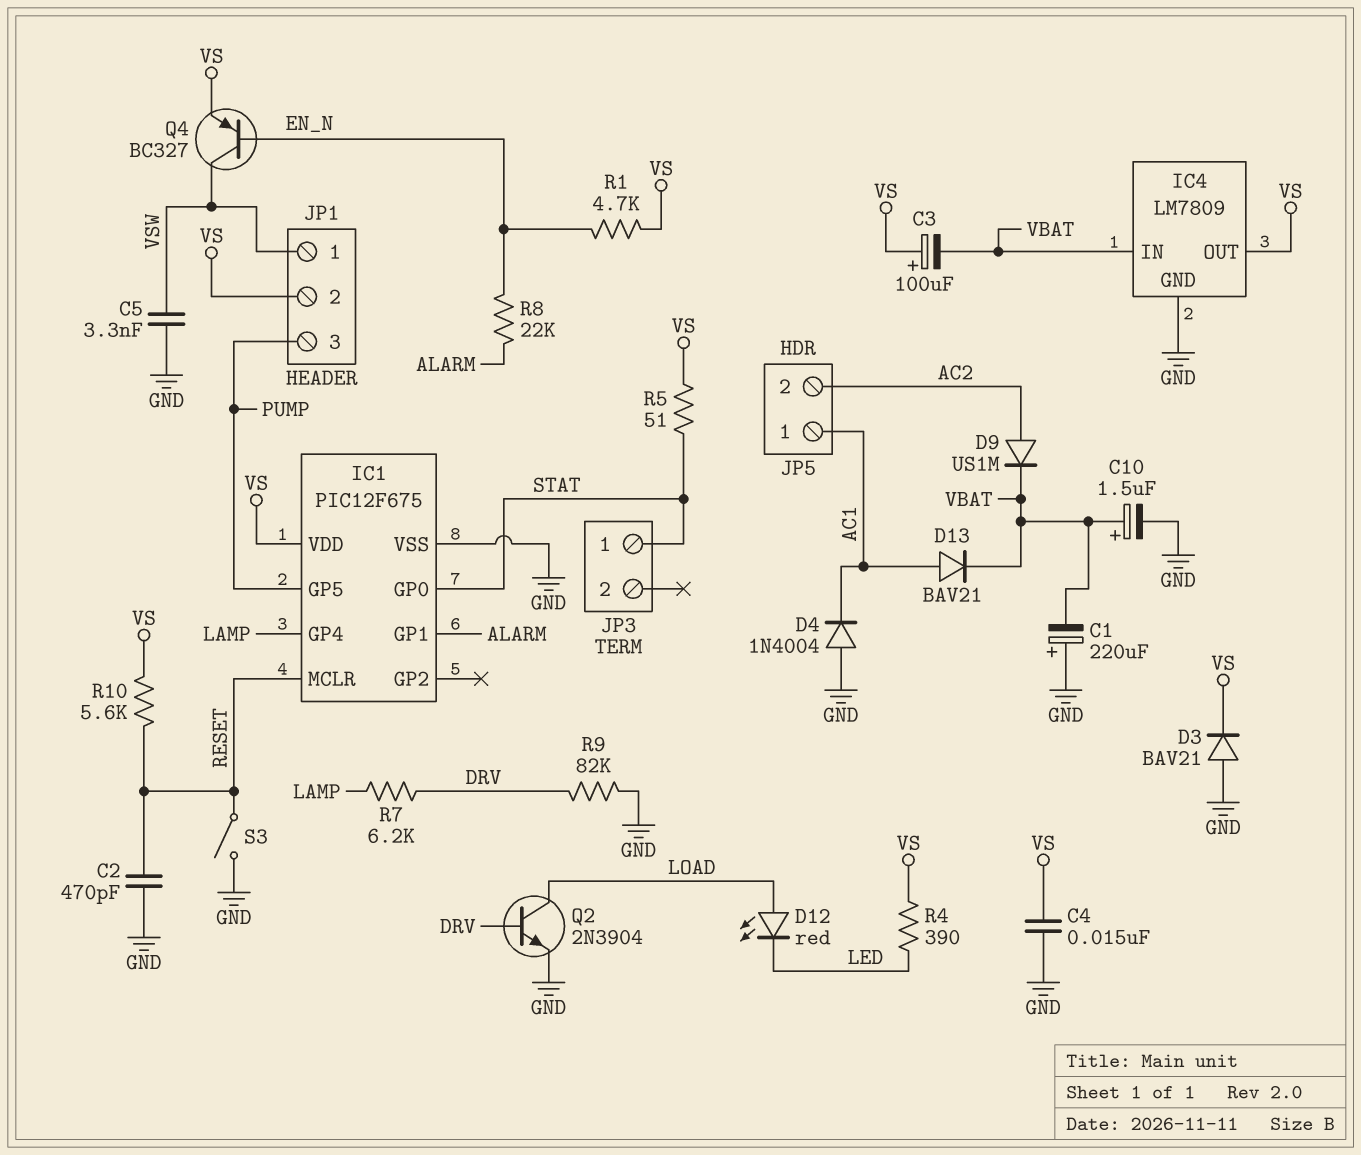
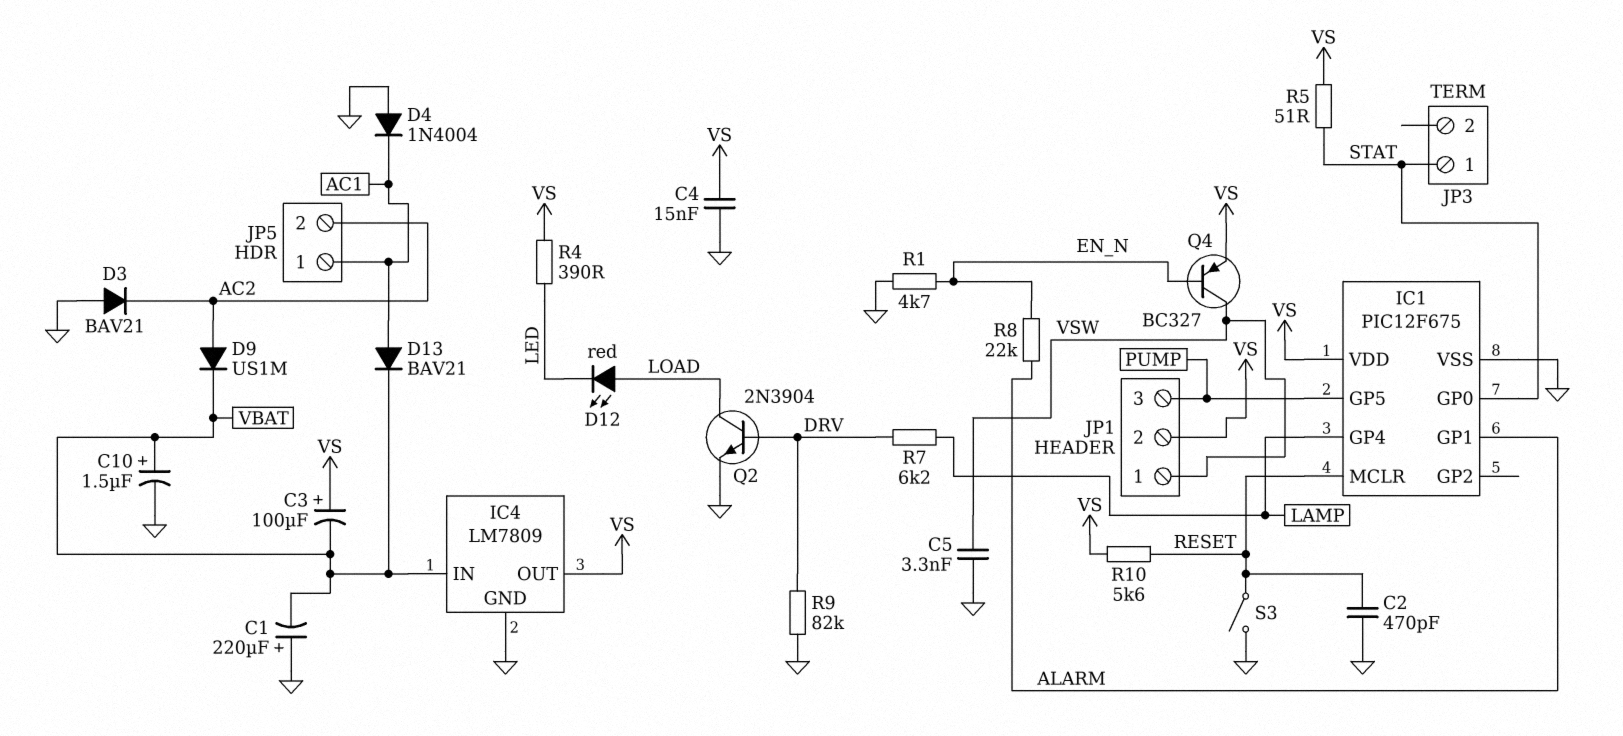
D3: diode BAV21 (A GND, K VS) -> diode BAV21 (A GND, K AC2)
R1: 4.7k (EN_N, VS) -> 4.7k (EN_N, GND)

